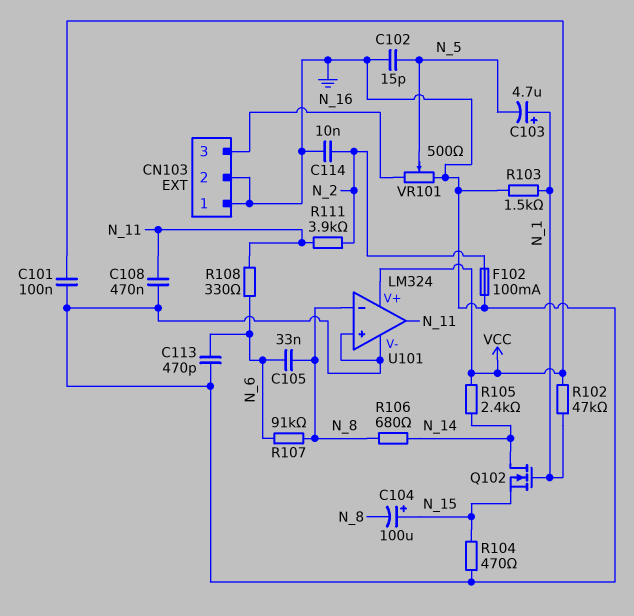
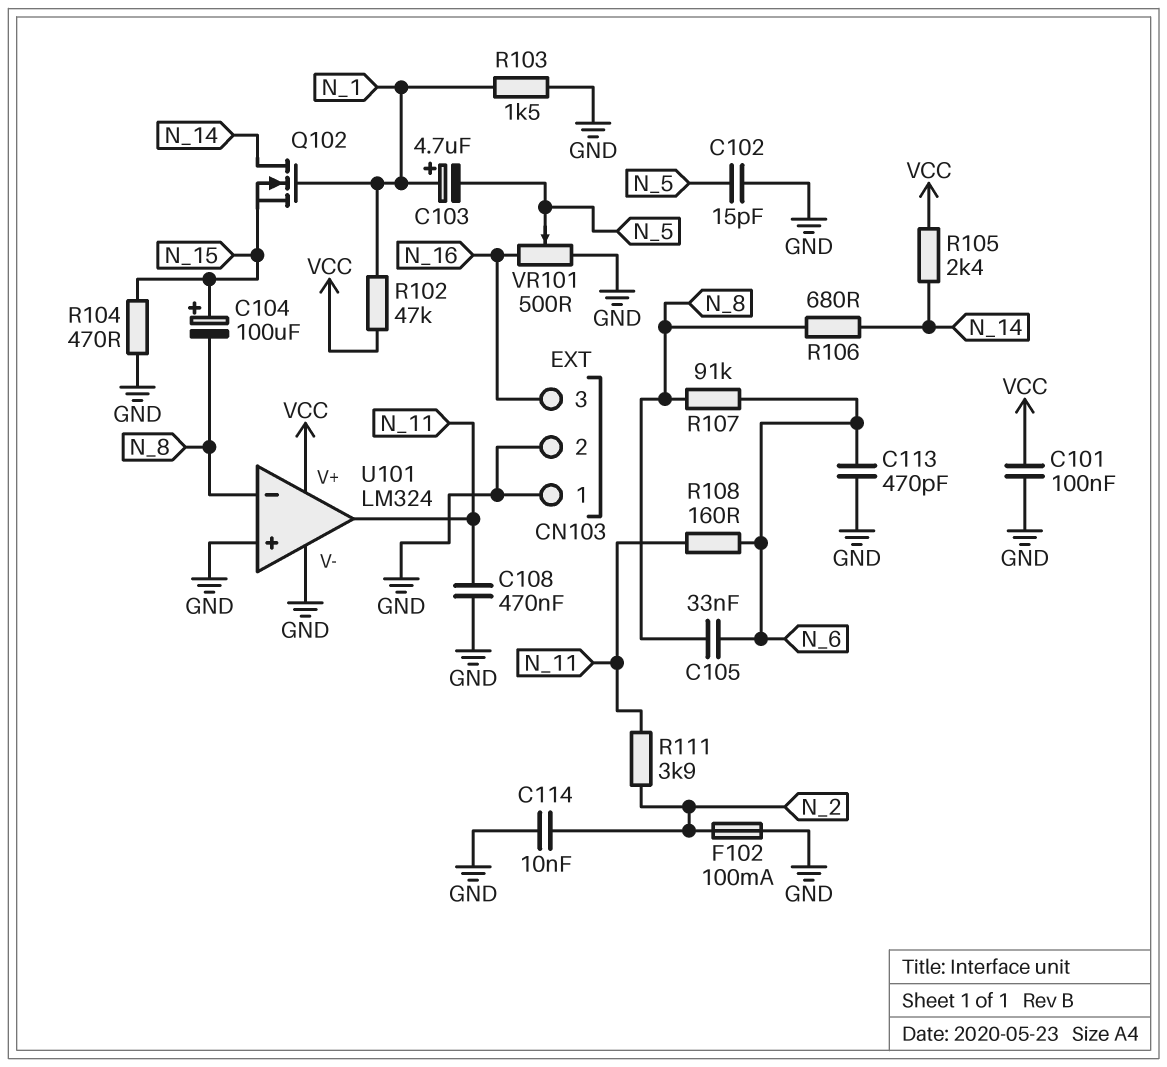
R108: 330 (N_6, N_11) -> 160 (N_6, N_11)

